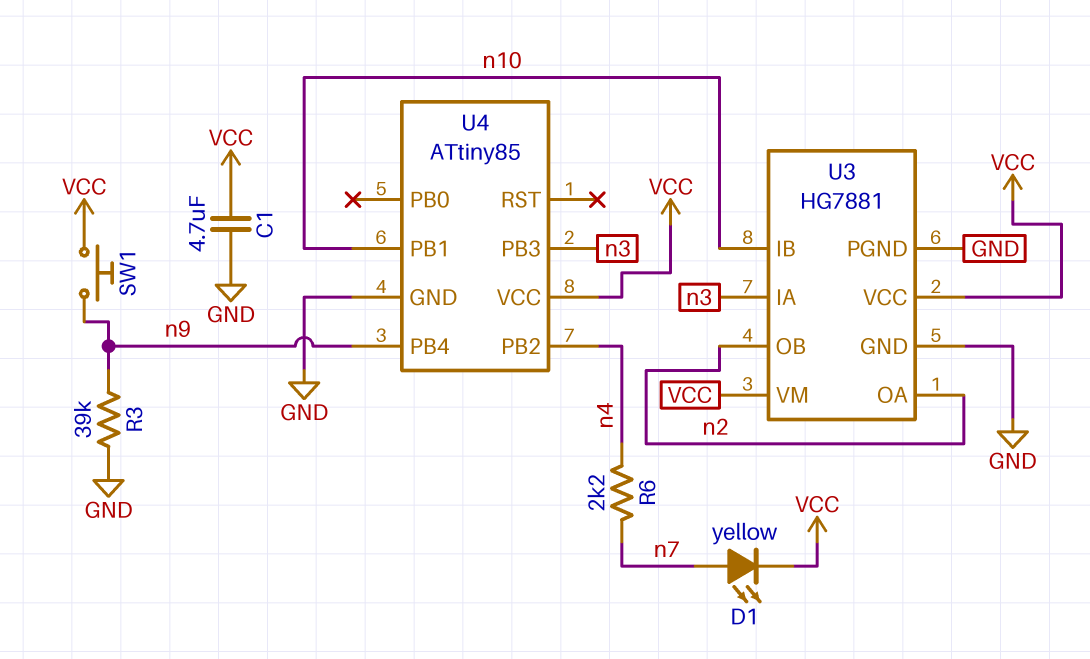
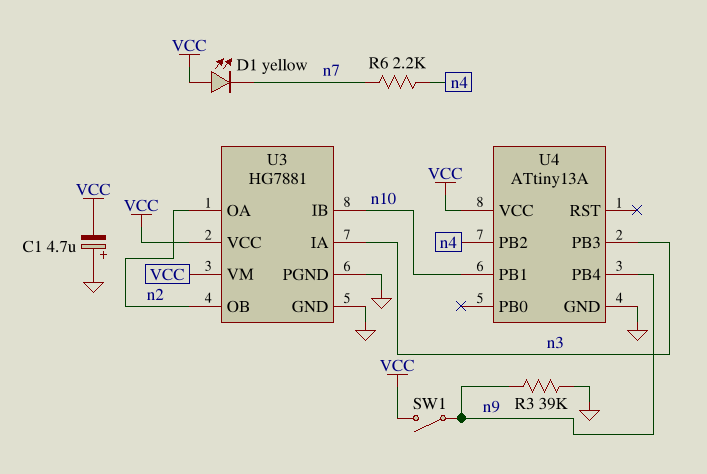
C1: 4.7uF (GND, VCC) -> 4.7uF (plus GND, minus VCC)
D1: LED yellow (A n7, K VCC) -> LED yellow (A VCC, K n7)
SW1: button (VCC, n9) -> switch (VCC, n9)
U4: ATtiny85 -> ATtiny13A

